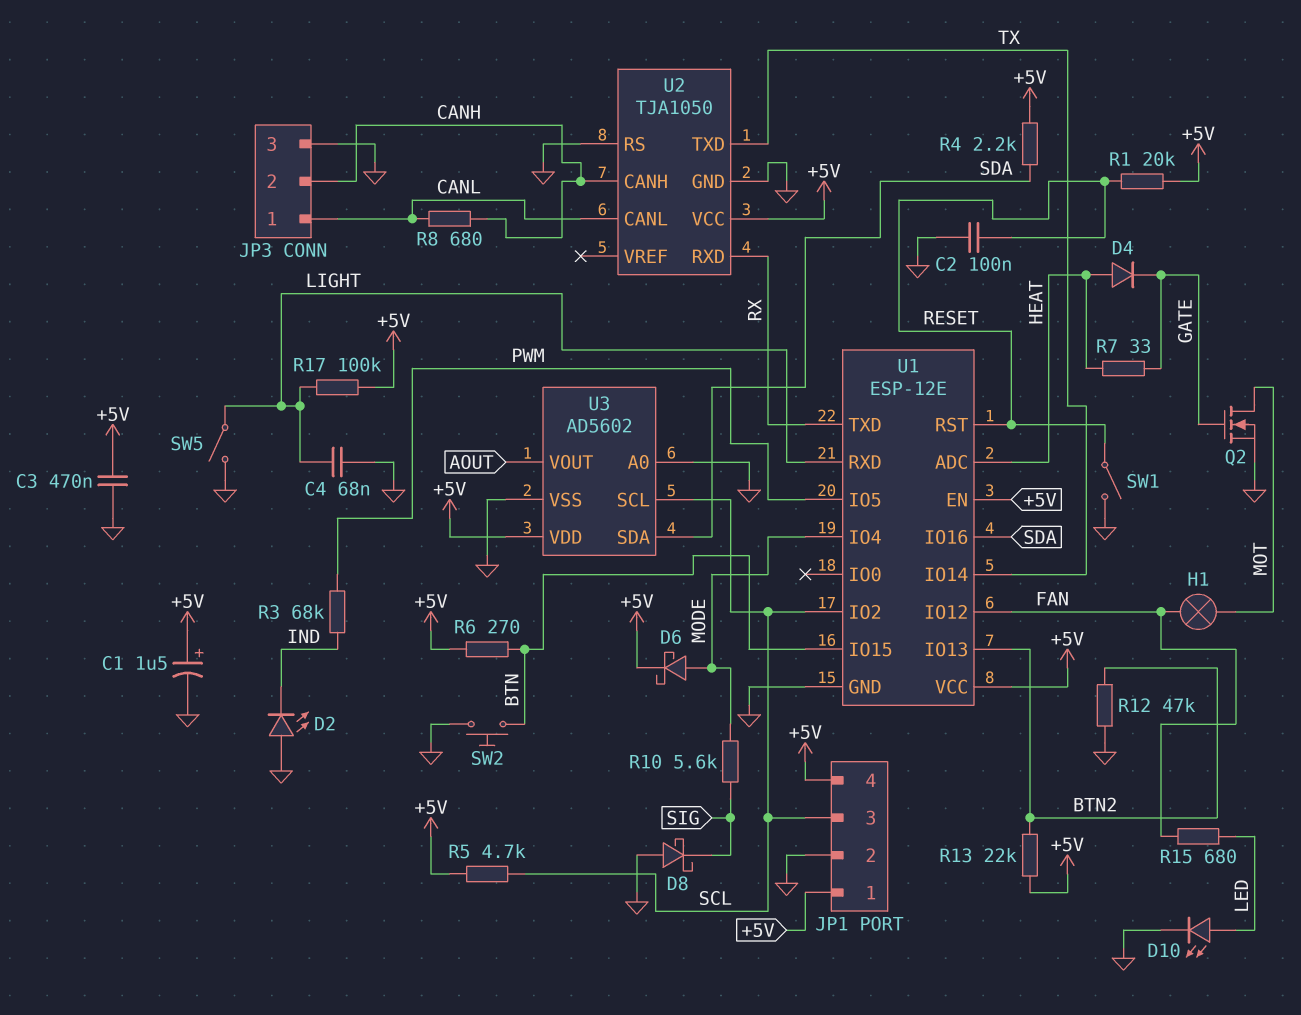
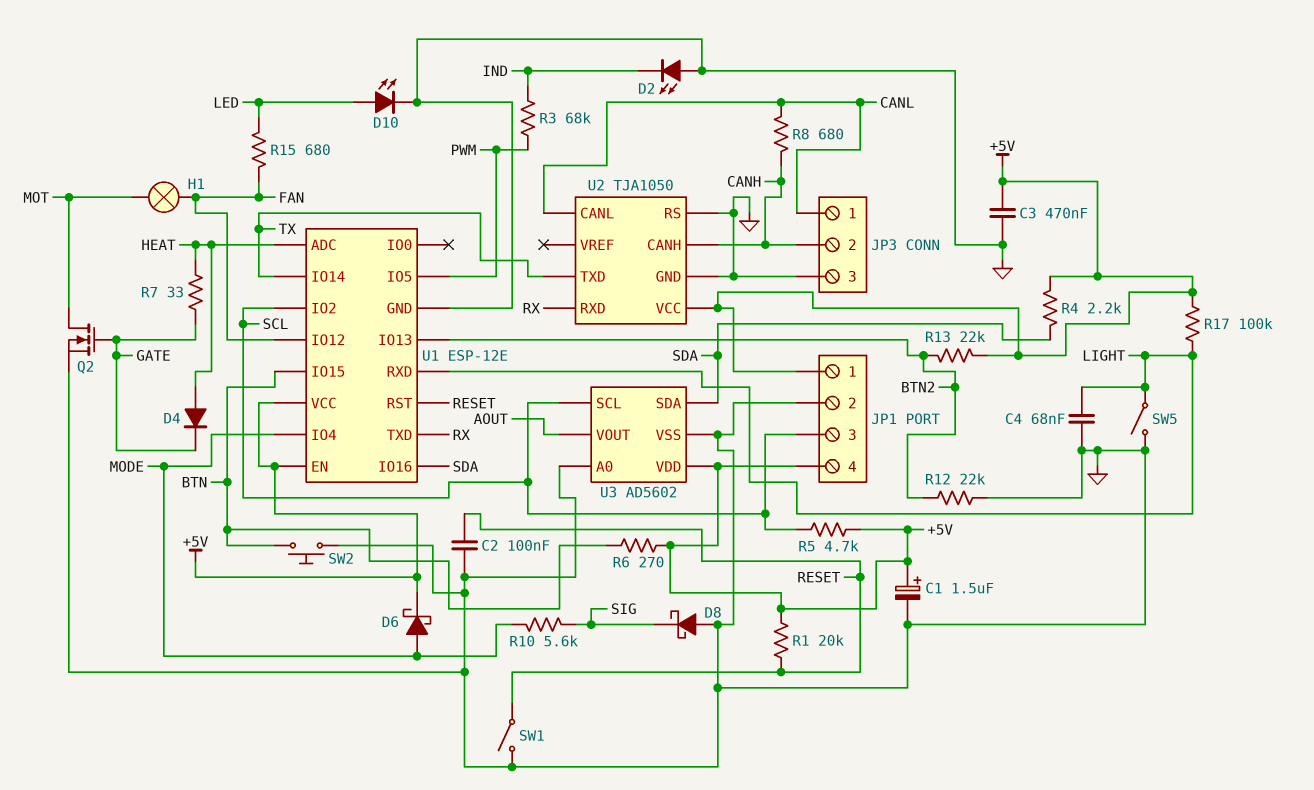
R12: 47k (BTN2, GND) -> 22k (BTN2, GND)

